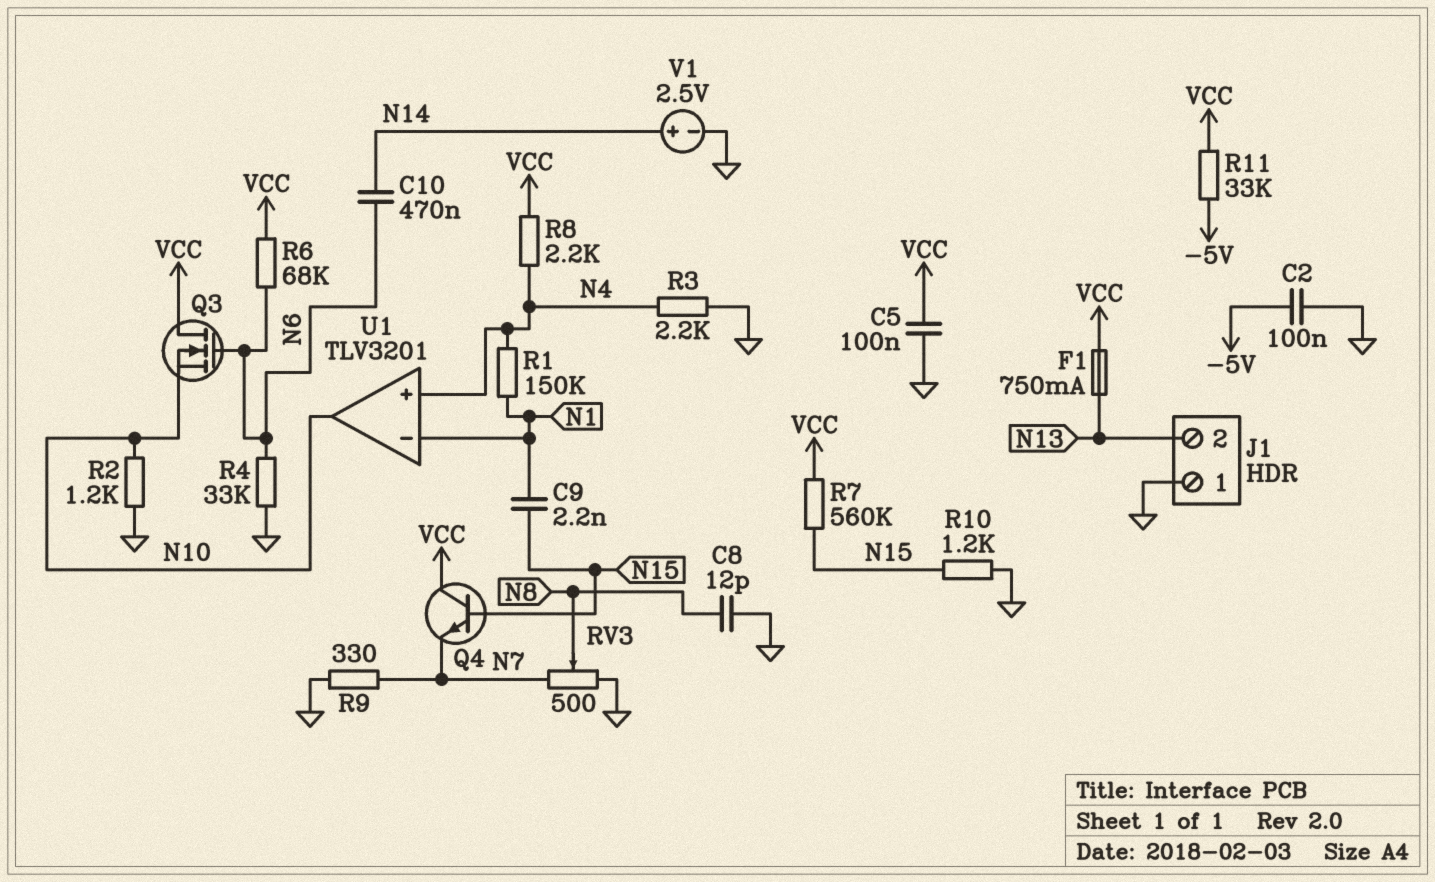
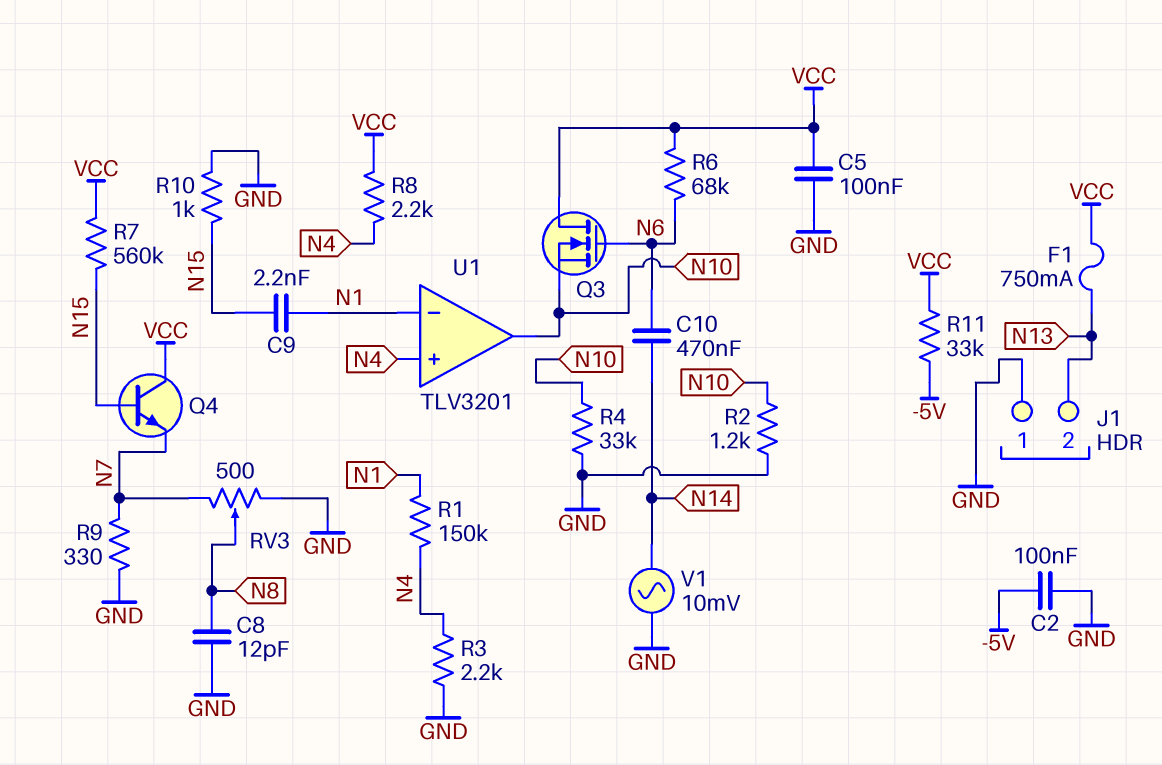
R4: 33k (GND, N6) -> 33k (GND, N10)
R10: 1.2k (GND, N15) -> 1k (GND, N15)
V1: 2.5V (plus N14, minus GND) -> AC 10mV (GND, N14)

